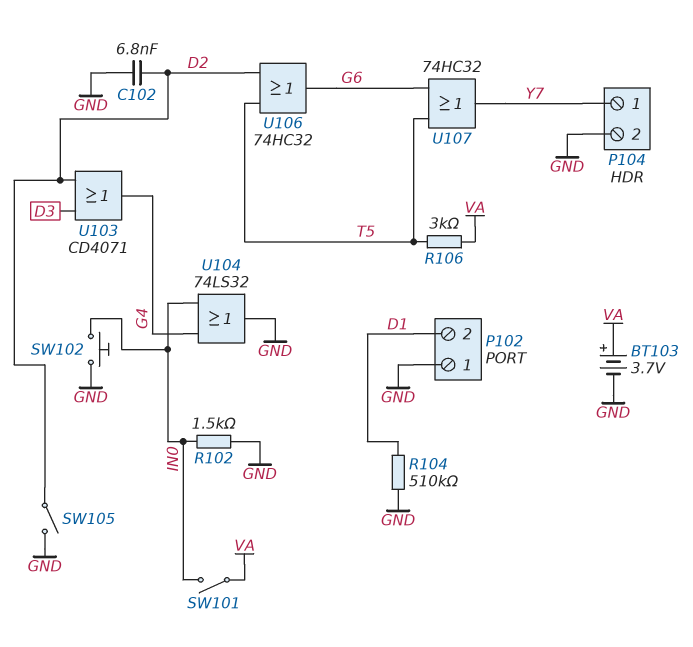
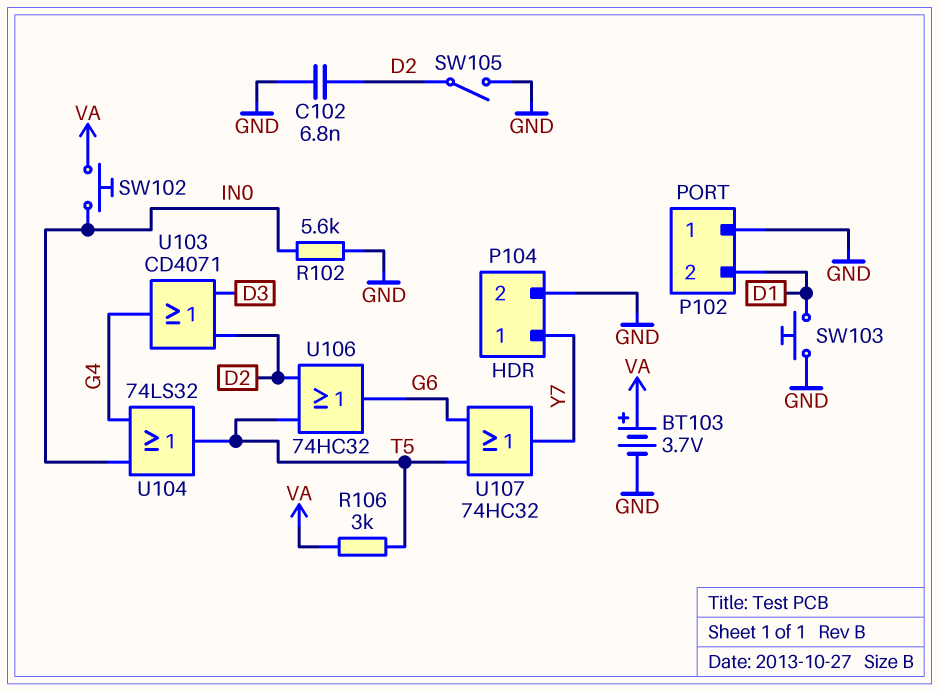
R102: 1.5k (GND, IN0) -> 5.6k (GND, IN0)
R104: 510k (D1, GND) -> none
SW101: switch (IN0, VA) -> none
SW102: button (GND, IN0) -> button (IN0, VA)
SW103: none -> button (D1, GND)
U104: OR 74LS32 (in G4, in IN0, out GND) -> OR 74LS32 (in G4, in IN0, out T5)

